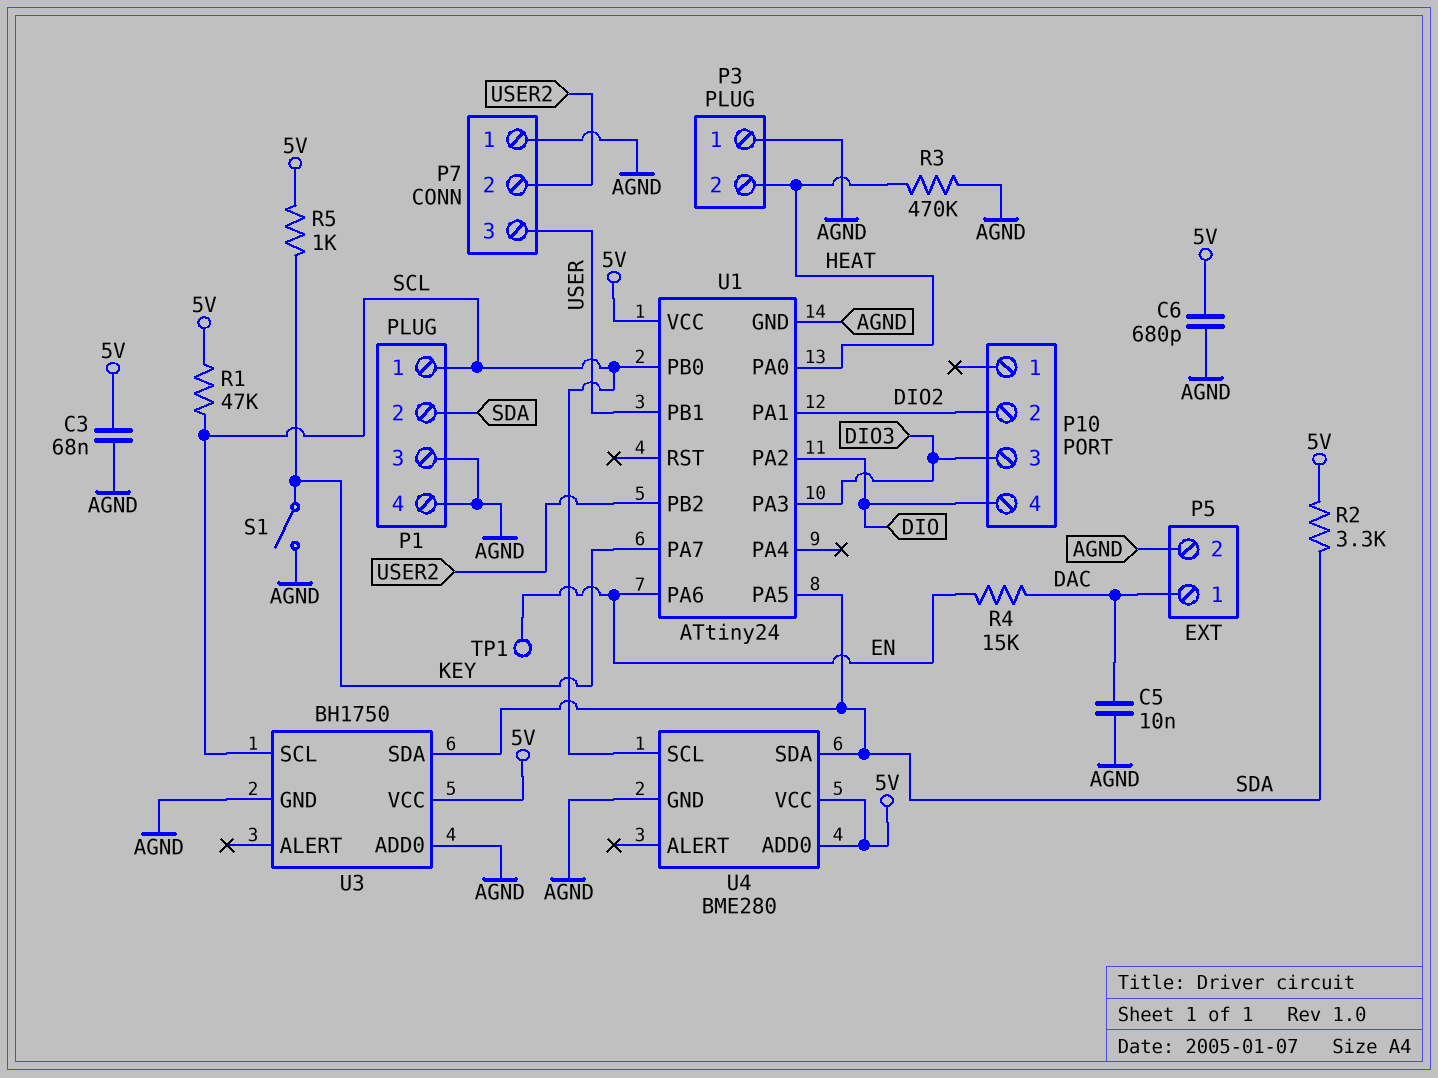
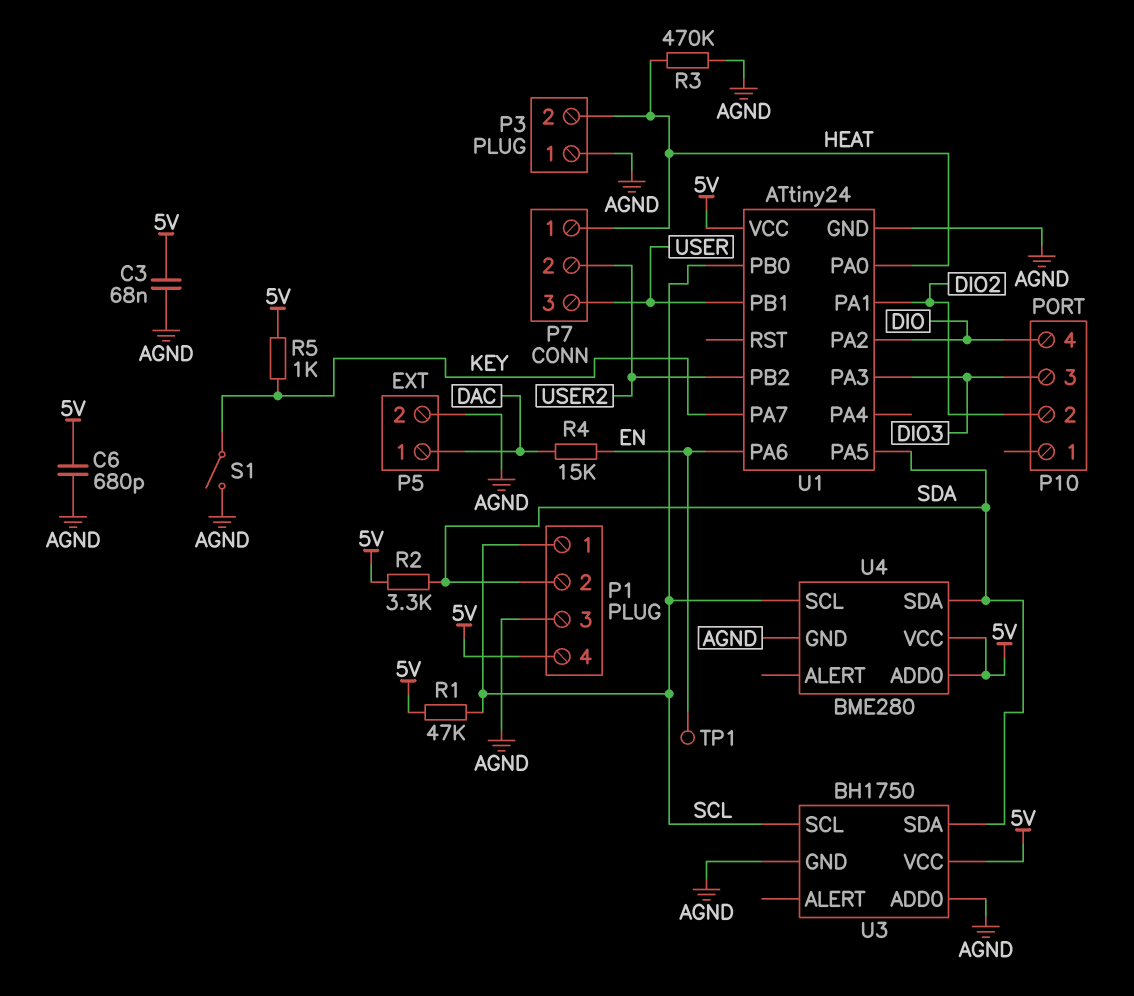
C5: 10nF (AGND, DAC) -> none
P1 pin 4: AGND -> 5V
P7 pin 1: AGND -> HEAT

